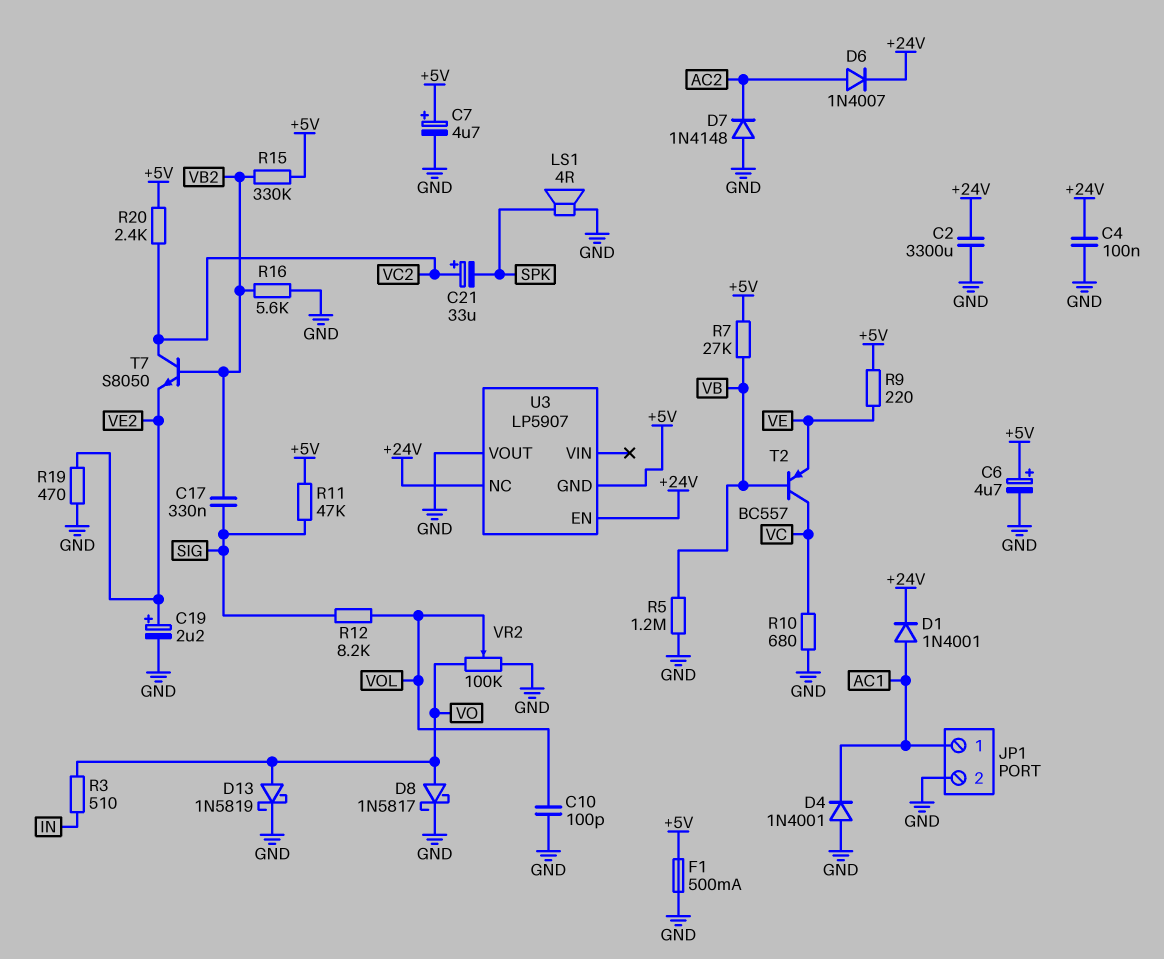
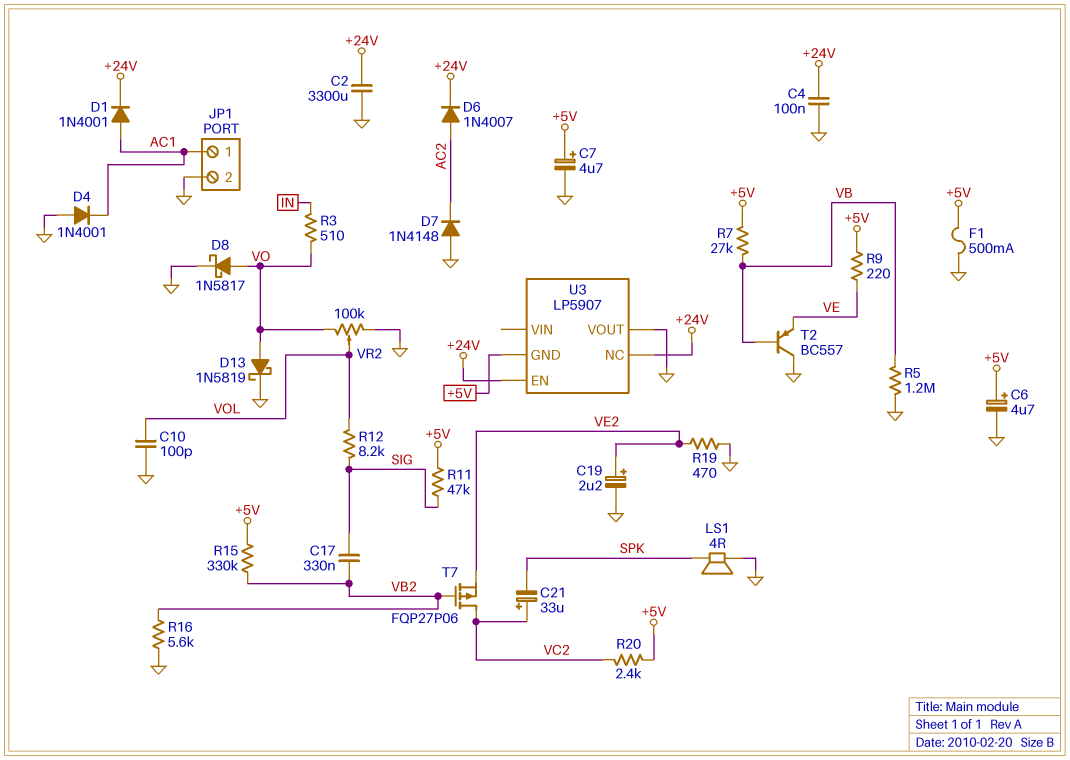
R10: 680 (GND, VC) -> none
T2: PNP BC557 (B VB, C VC, E VE) -> PNP BC557 (B VB, C GND, E VE)
T7: NPN S8050 (B VB2, C VC2, E VE2) -> PMOS FQP27P06 (G VB2, D VC2, S VE2)

